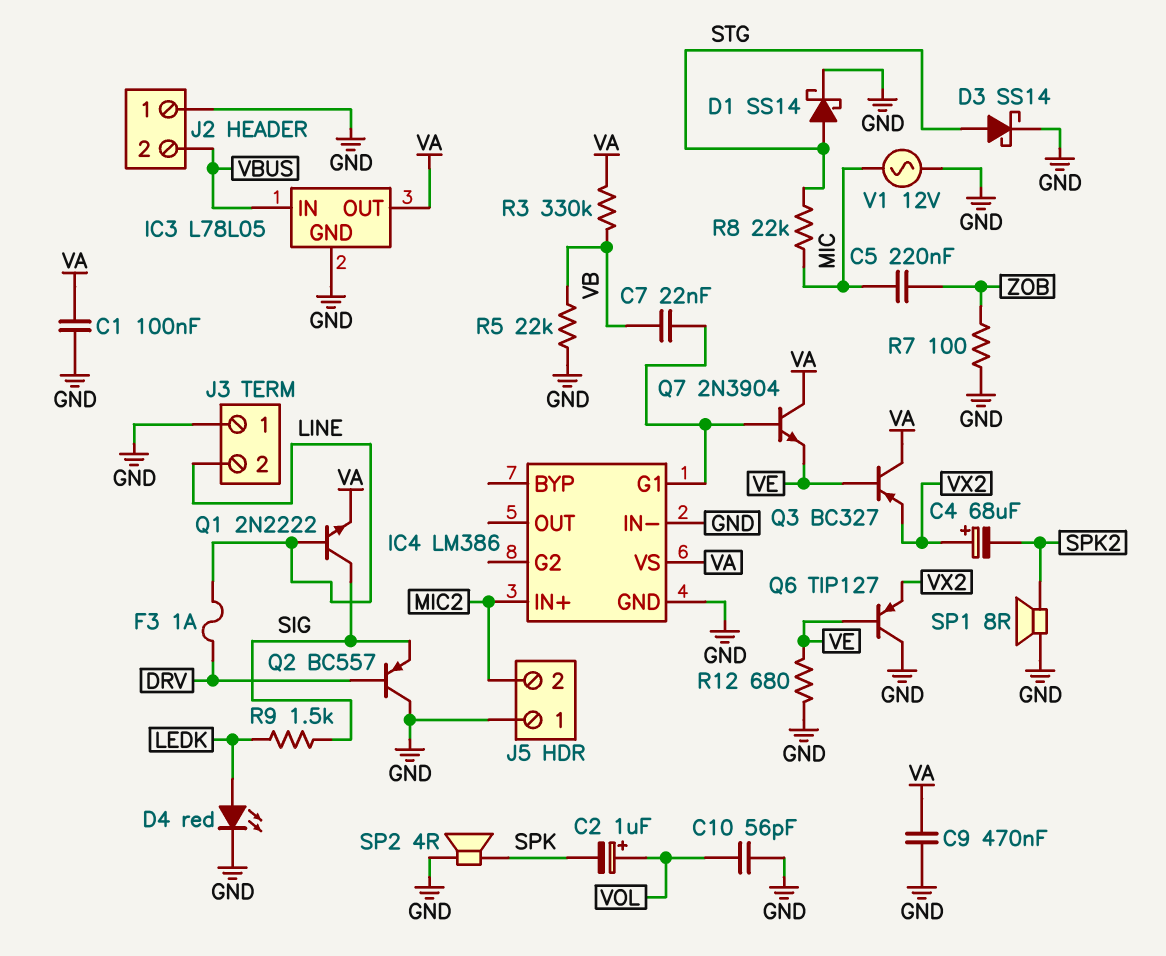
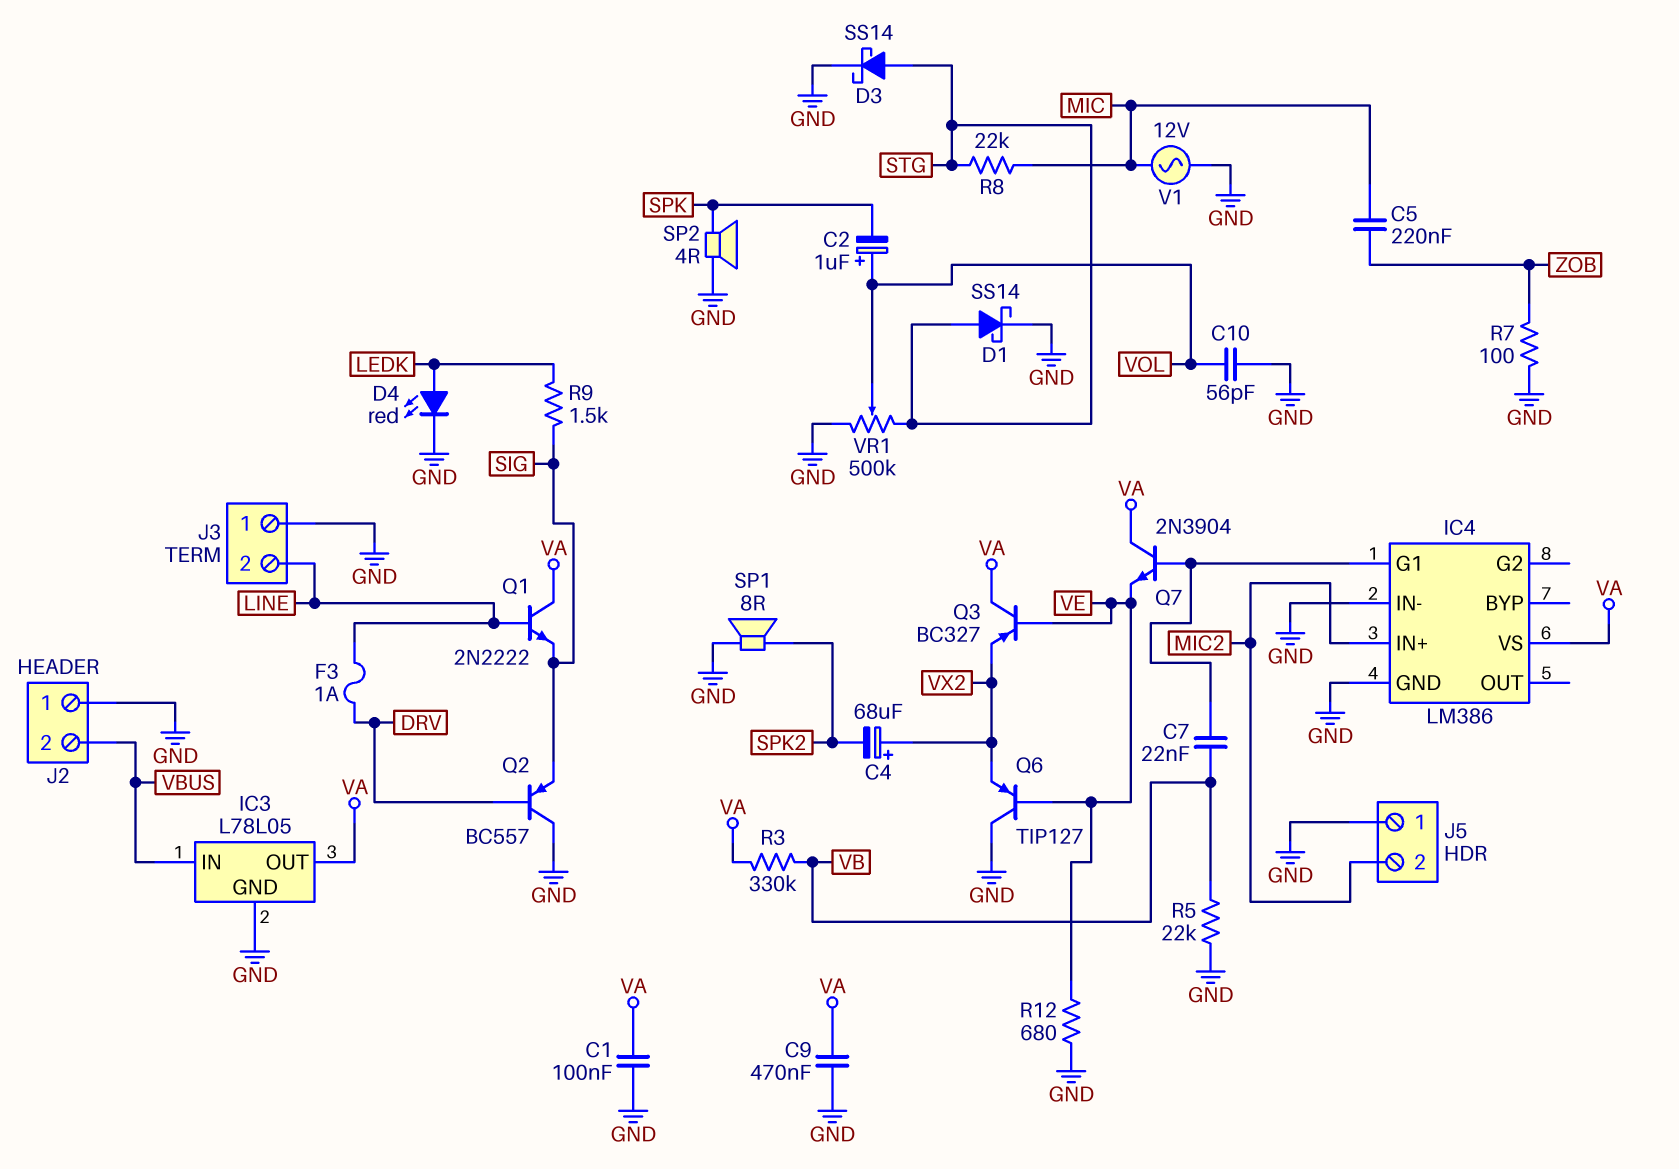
Q1: NPN 2N2222 (B LINE, C SIG, E VA) -> NPN 2N2222 (B LINE, C VA, E SIG)
VR1: none -> 500k (GND, STG, wiper VOL)

